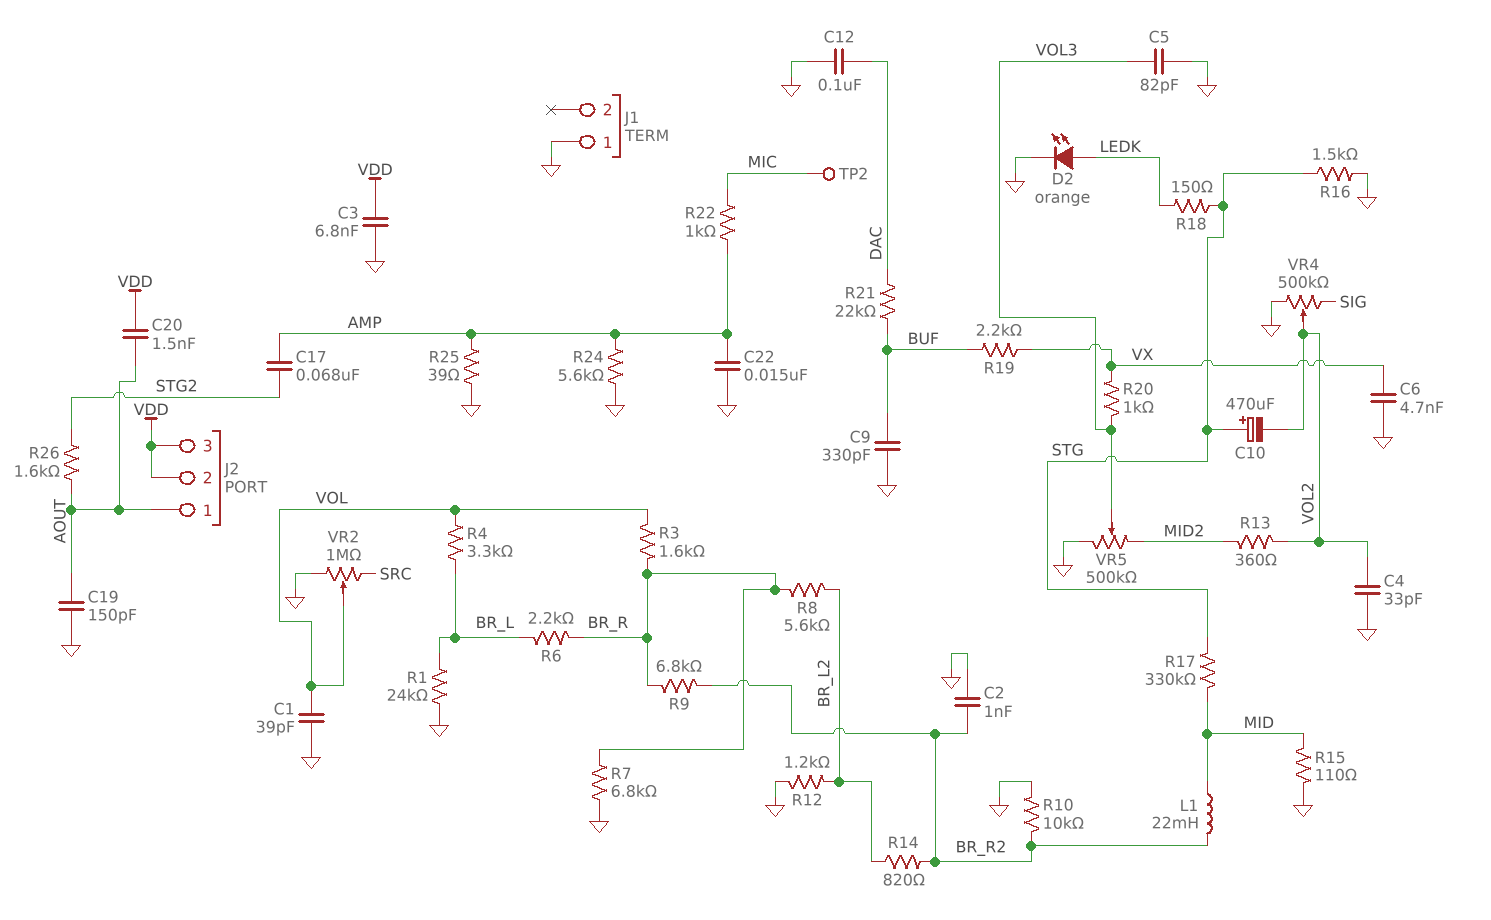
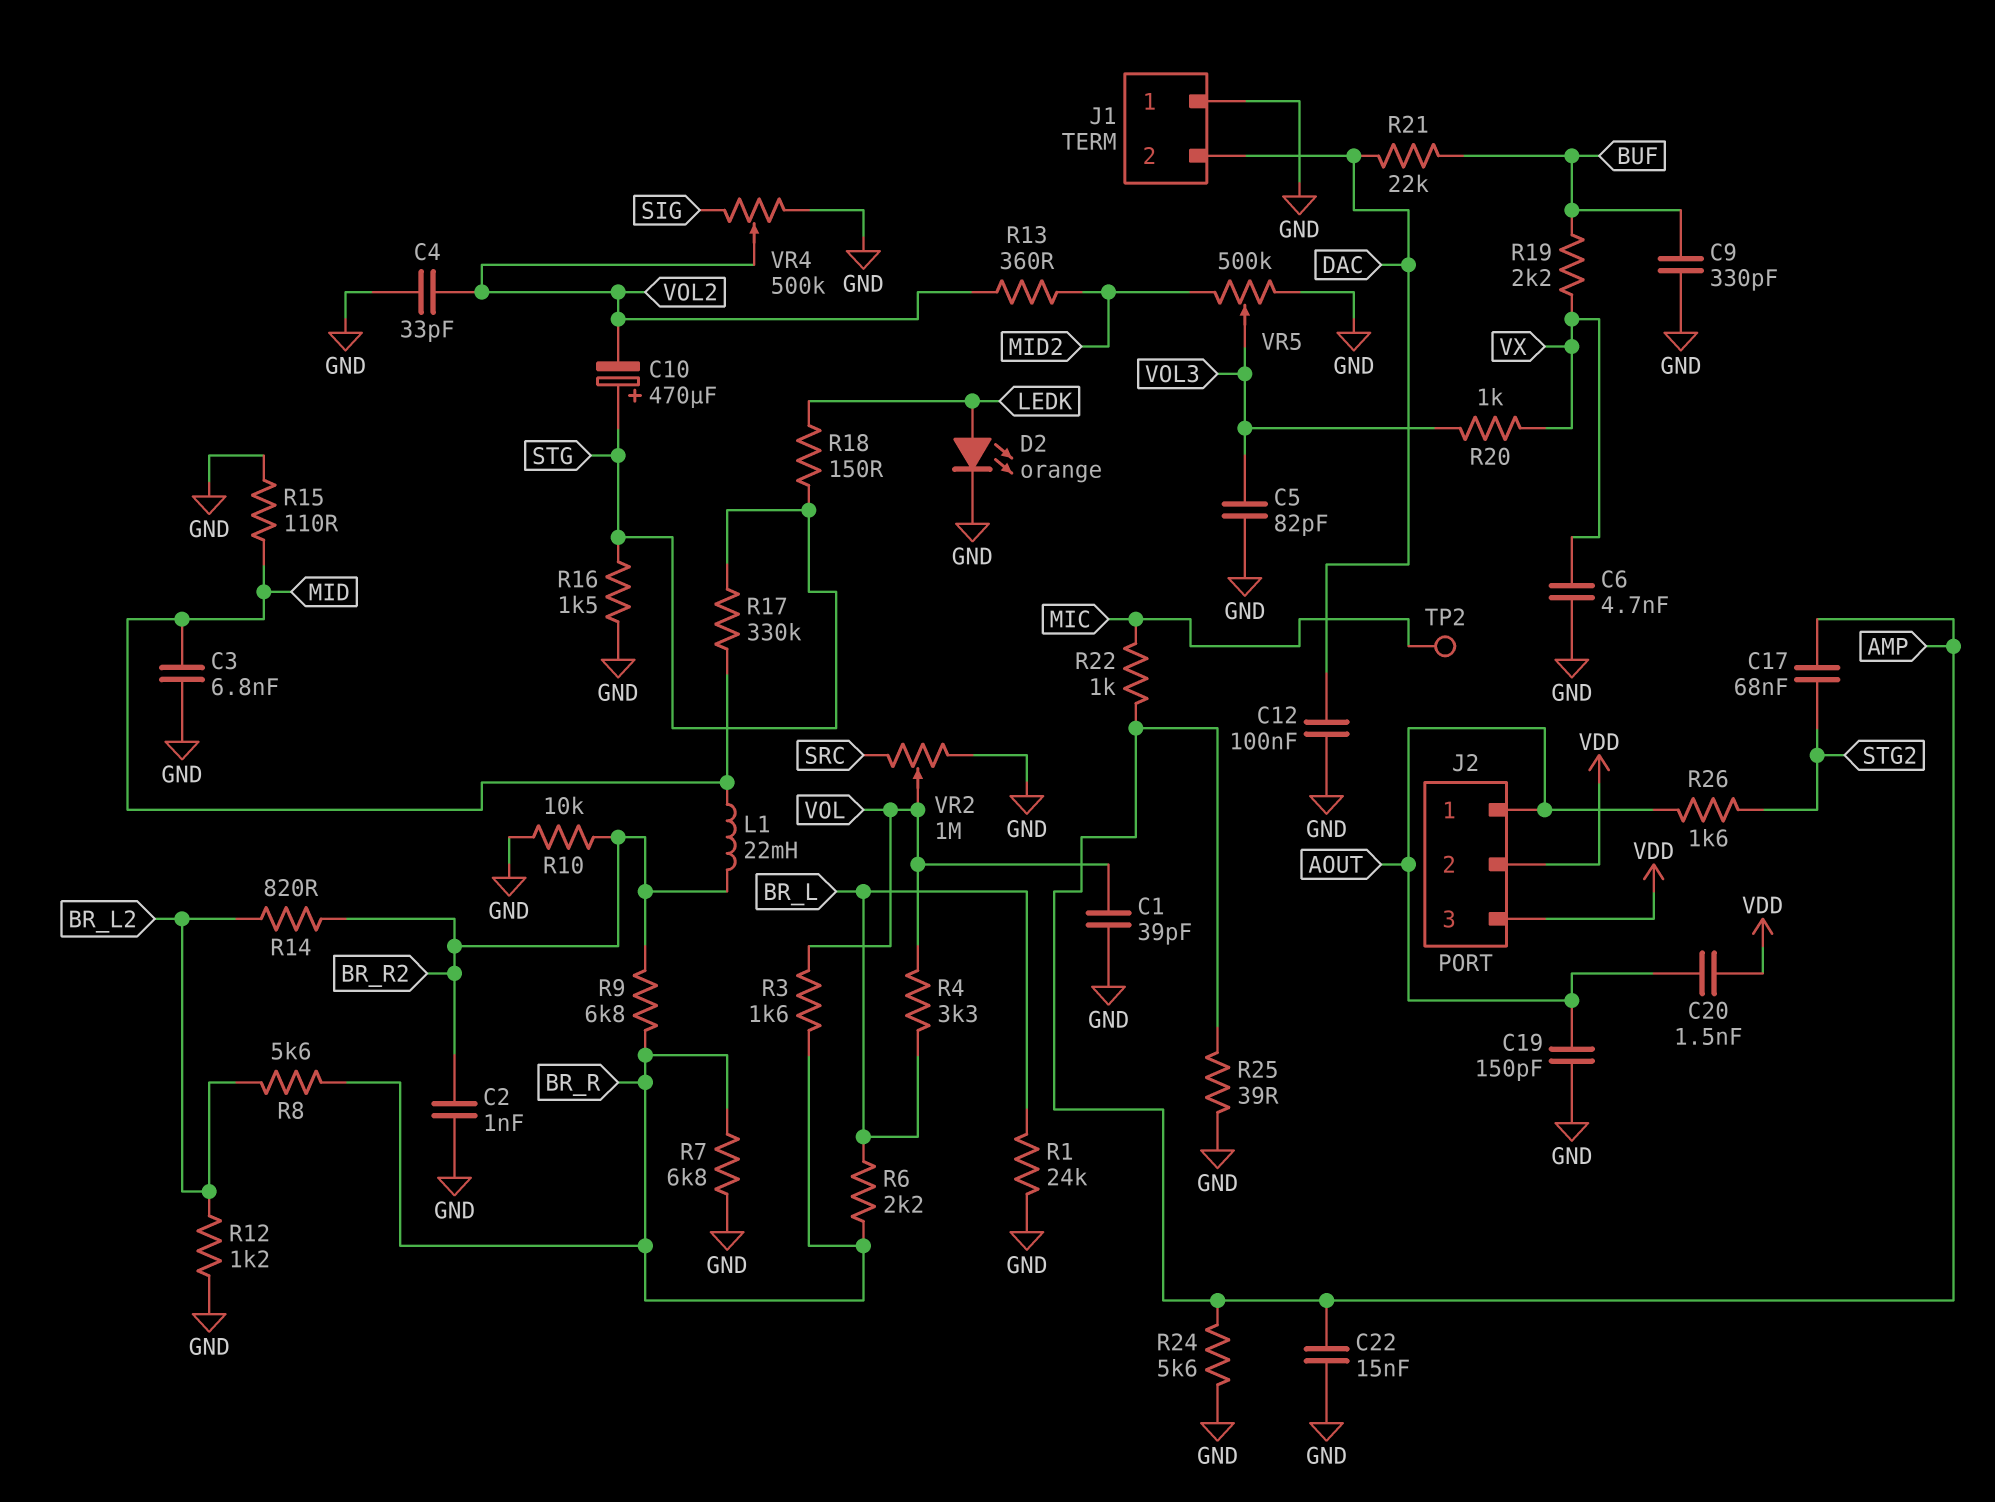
C3: 6.8nF (GND, VDD) -> 6.8nF (GND, MID)
J1 pin 2: none -> DAC

